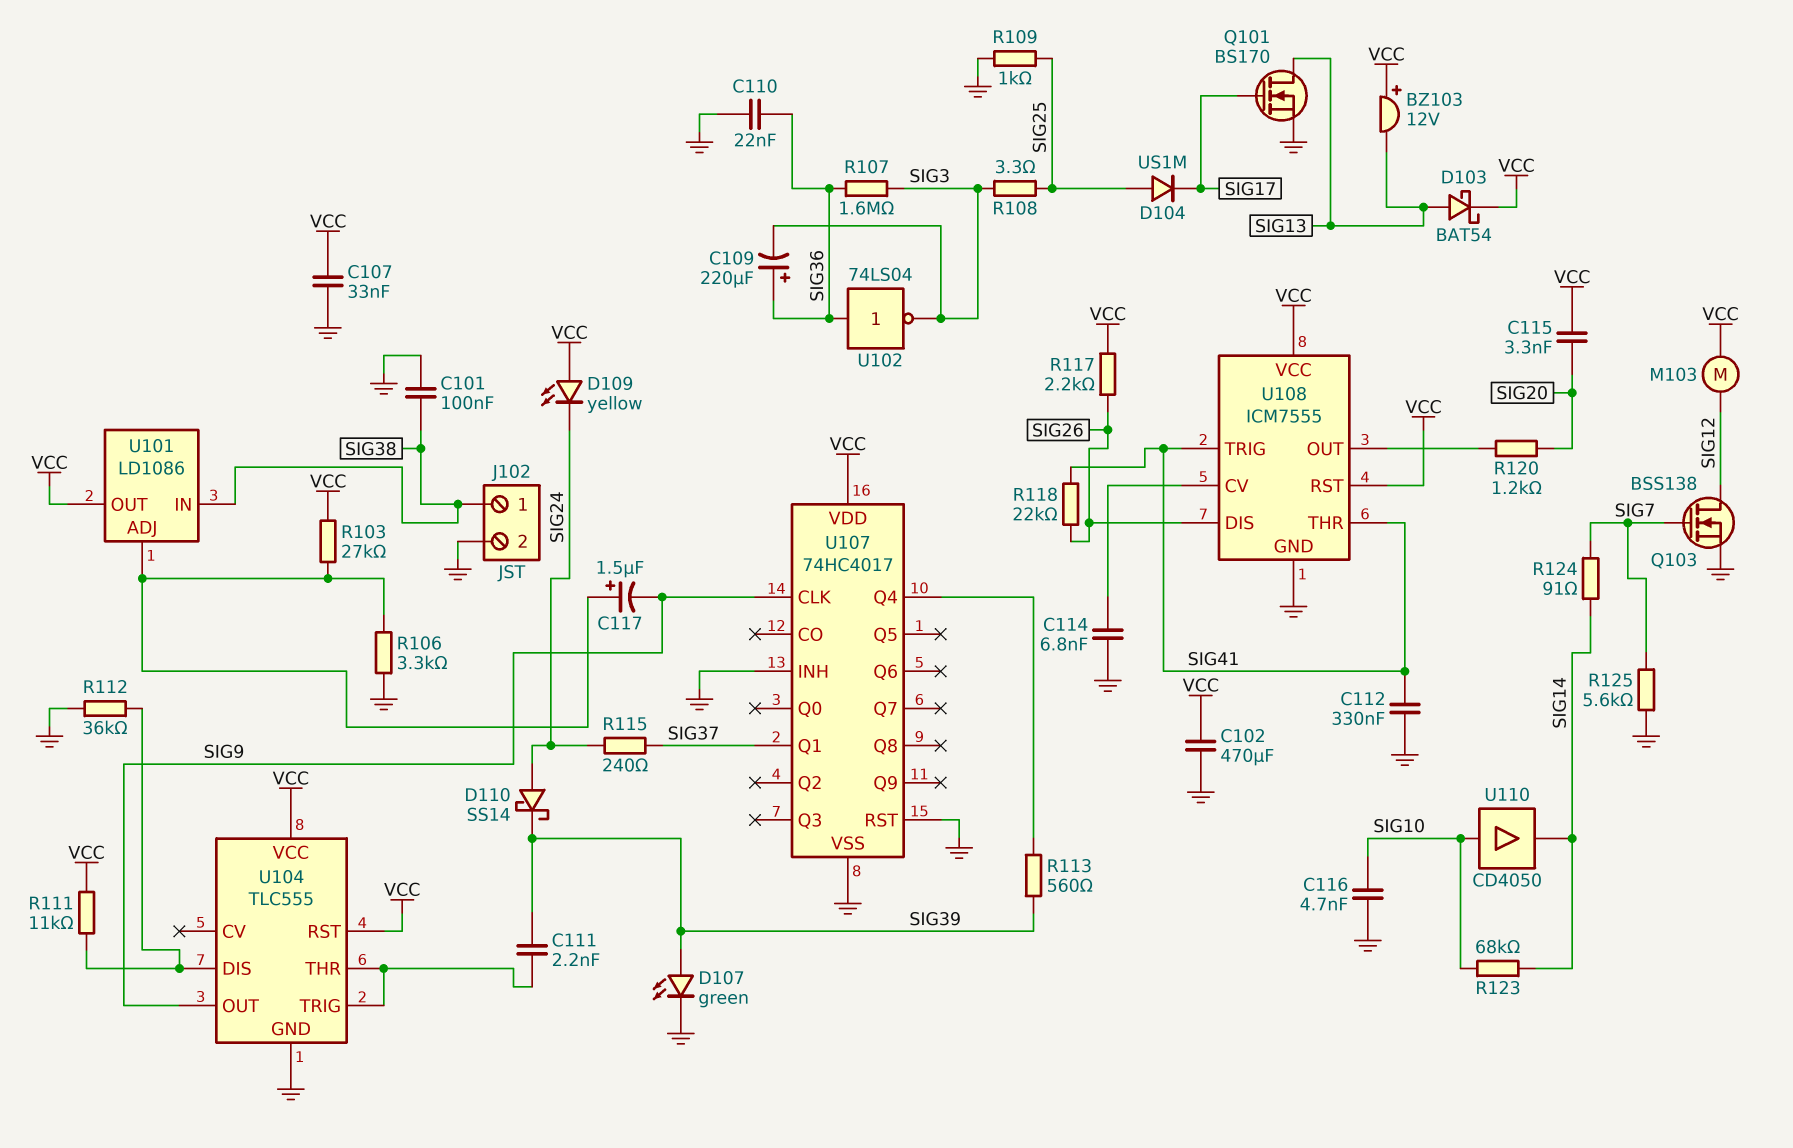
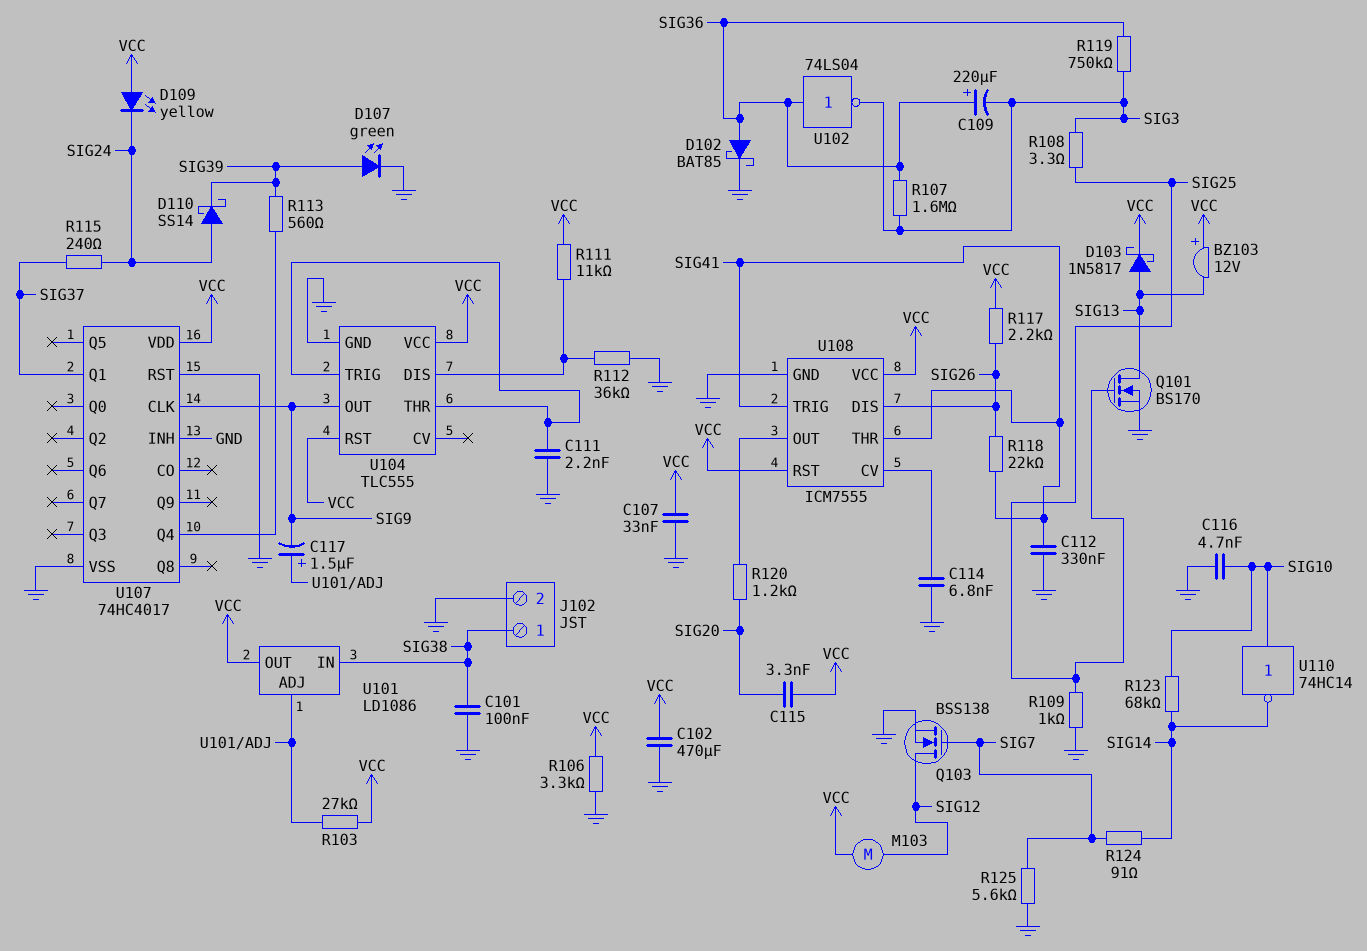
C110: 22nF (GND, SIG36) -> none
C111: 2.2nF (SIG39, U104/THR) -> 2.2nF (GND, U104/THR)
D102: none -> schottky BAT85 (A SIG36, K GND)
D103: schottky BAT54 (A SIG13, K VCC) -> schottky 1N5817 (A SIG13, K VCC)
D104: diode US1M (A SIG25, K SIG17) -> none
Q101: NMOS BS170 (G SIG17, D SIG13, S GND) -> NMOS BS170 (G SIG25, D SIG13, S GND)
R106: 3.3k (GND, U101/ADJ) -> 3.3k (GND, VCC)
R119: none -> 750k (SIG3, SIG36)
U110: buffer CD4050 (in SIG10, out SIG14) -> NOT 74HC14 (in SIG10, out SIG14)

